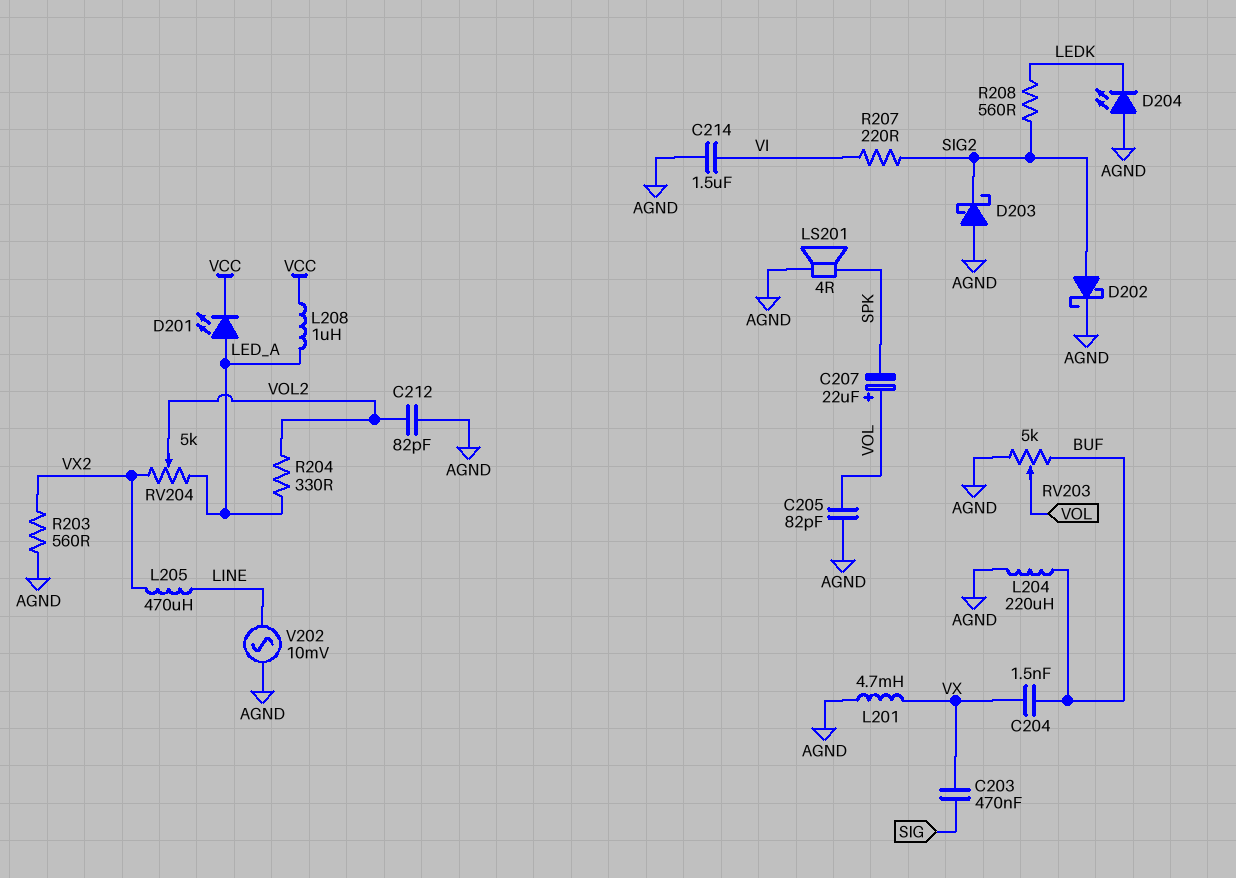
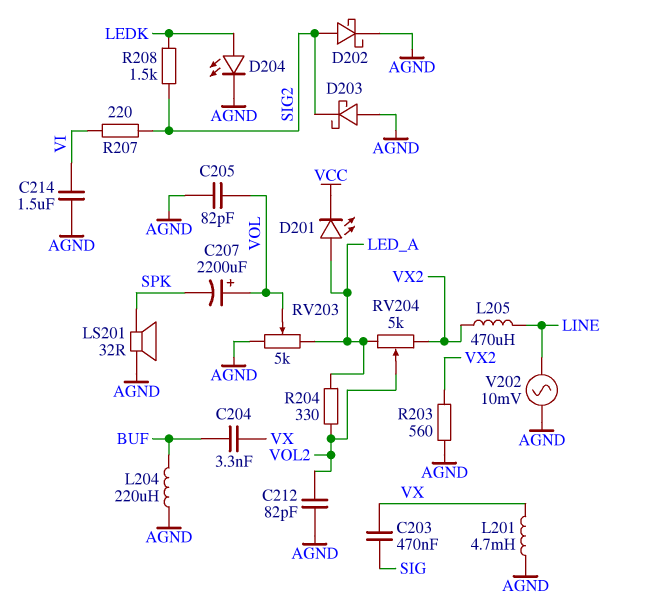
C204: 1.5nF (BUF, VX) -> 3.3nF (BUF, VX)
C207: 22uF (plus VOL, minus SPK) -> 2200uF (plus VOL, minus SPK)
D204: LED (A AGND, K LEDK) -> LED (A LEDK, K AGND)
L208: 1uH (LED_A, VCC) -> none
LS201: speaker 4R (AGND, SPK) -> speaker 32R (AGND, SPK)
R208: 560 (LEDK, SIG2) -> 1.5k (LEDK, SIG2)
RV203: 5k (AGND, BUF, wiper VOL) -> 5k (AGND, LED_A, wiper VOL)

